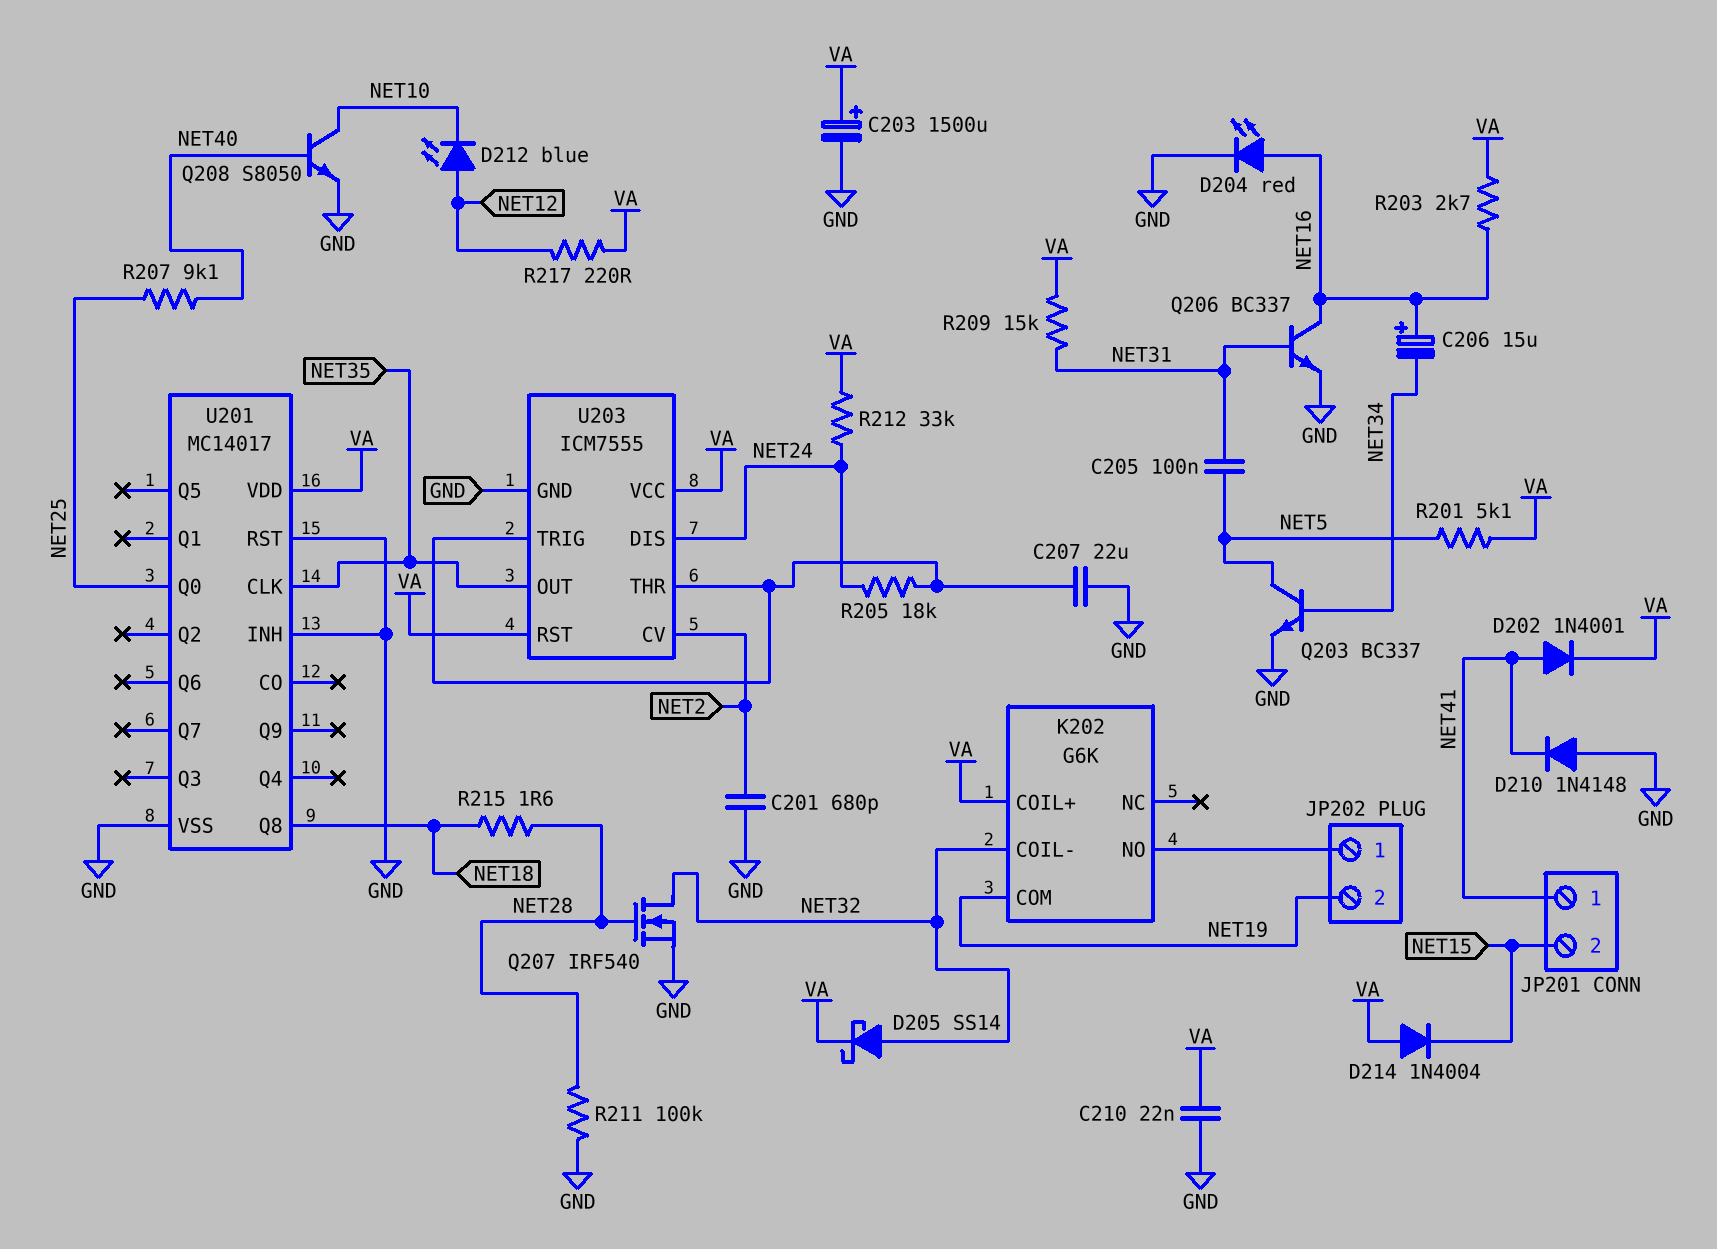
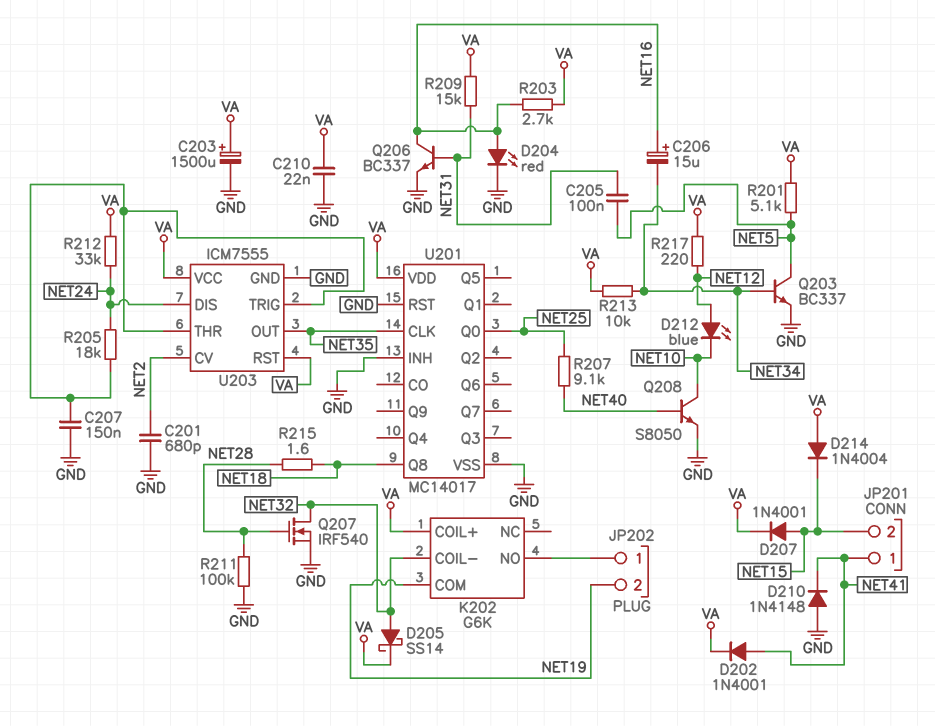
C207: 22uF (GND, U203/THR) -> 150nF (GND, U203/THR)
D207: none -> diode 1N4001 (A NET15, K VA)
R213: none -> 10k (NET34, VA)

